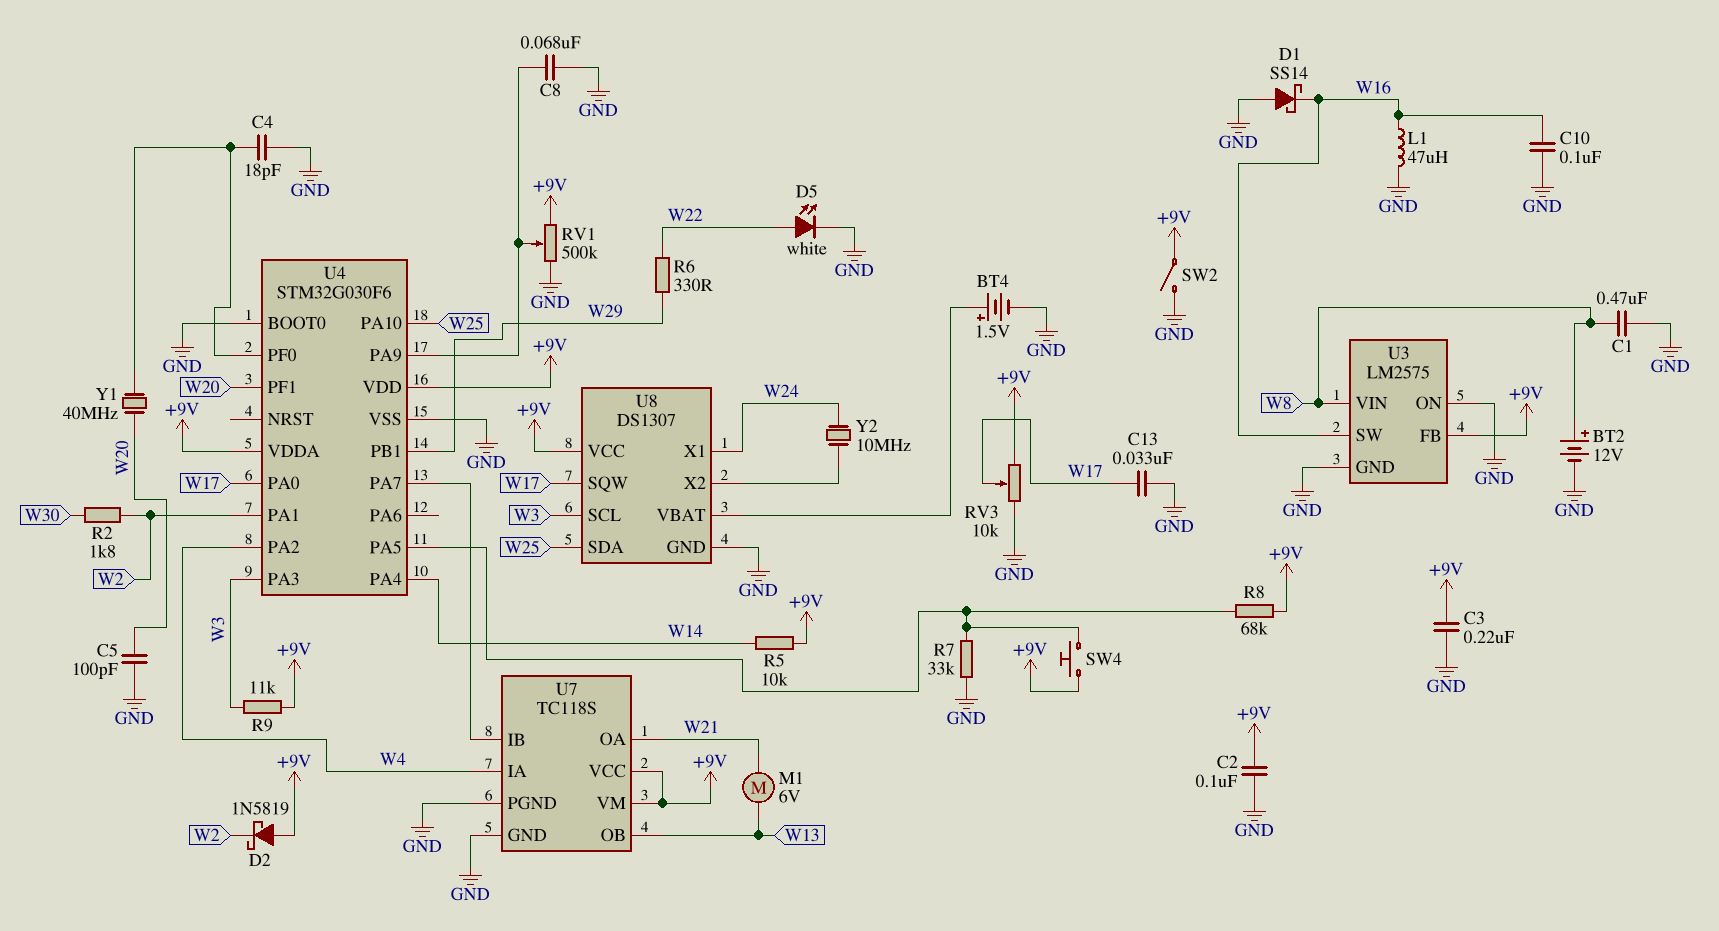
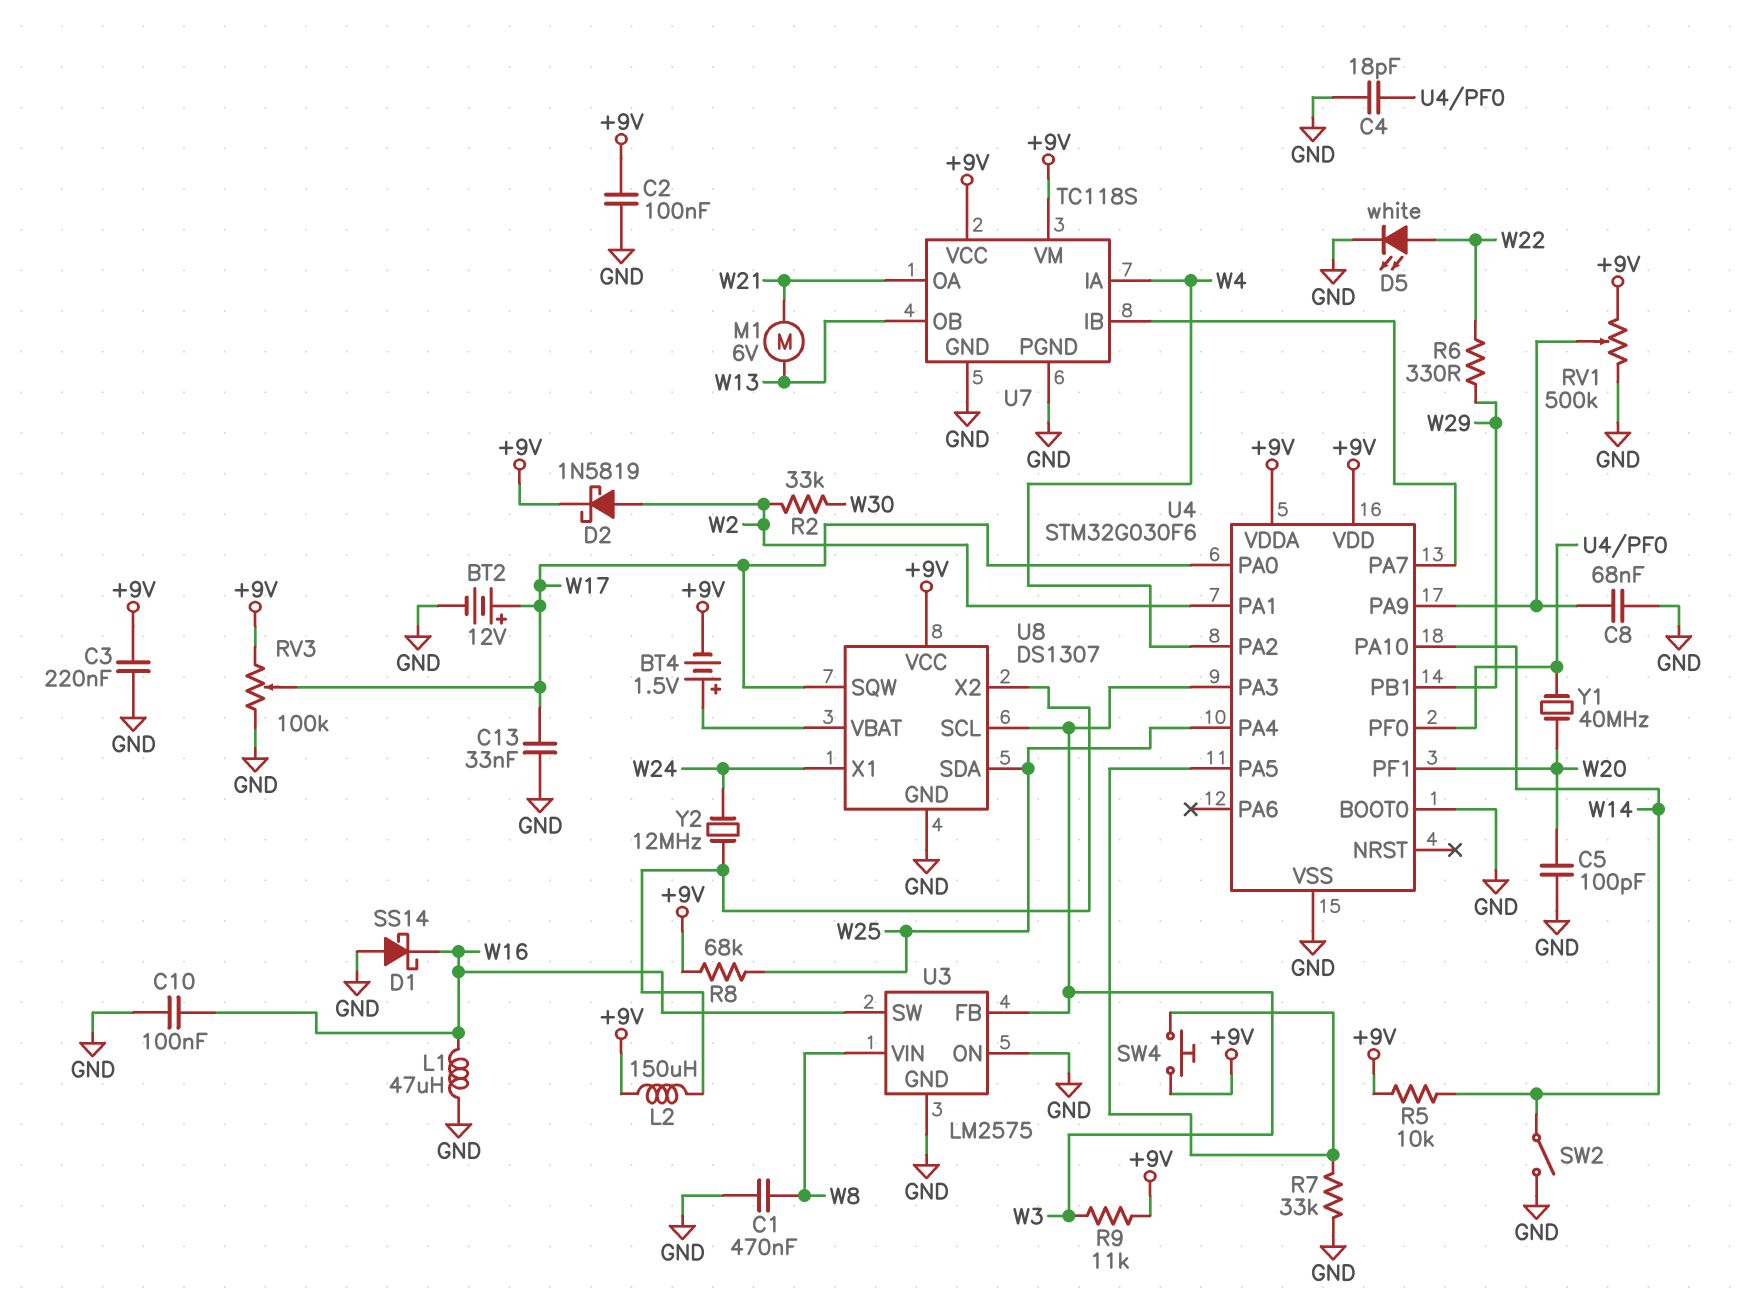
BT2: 12V (plus W8, minus GND) -> 12V (plus W17, minus GND)
BT4: 1.5V (plus U8/VBAT, minus GND) -> 1.5V (plus U8/VBAT, minus +9V)
D2: schottky 1N5819 (A +9V, K W2) -> schottky 1N5819 (A W2, K +9V)
L2: none -> 150uH (+9V, U8/X2)
R2: 1.8k (W2, W30) -> 33k (W2, W30)
R8: 68k (+9V, U4/PA5) -> 68k (+9V, W25)
RV3: 10k (+9V, GND, wiper W17) -> 100k (+9V, GND, wiper W17)
SW2: switch (+9V, GND) -> switch (GND, W14)
U3 pin FB: +9V -> W3
U4 pin PA4: W14 -> W25
U4 pin PA10: W25 -> W14
Y2: 10MHz (U8/X2, W24) -> 12MHz (U8/X2, W24)

